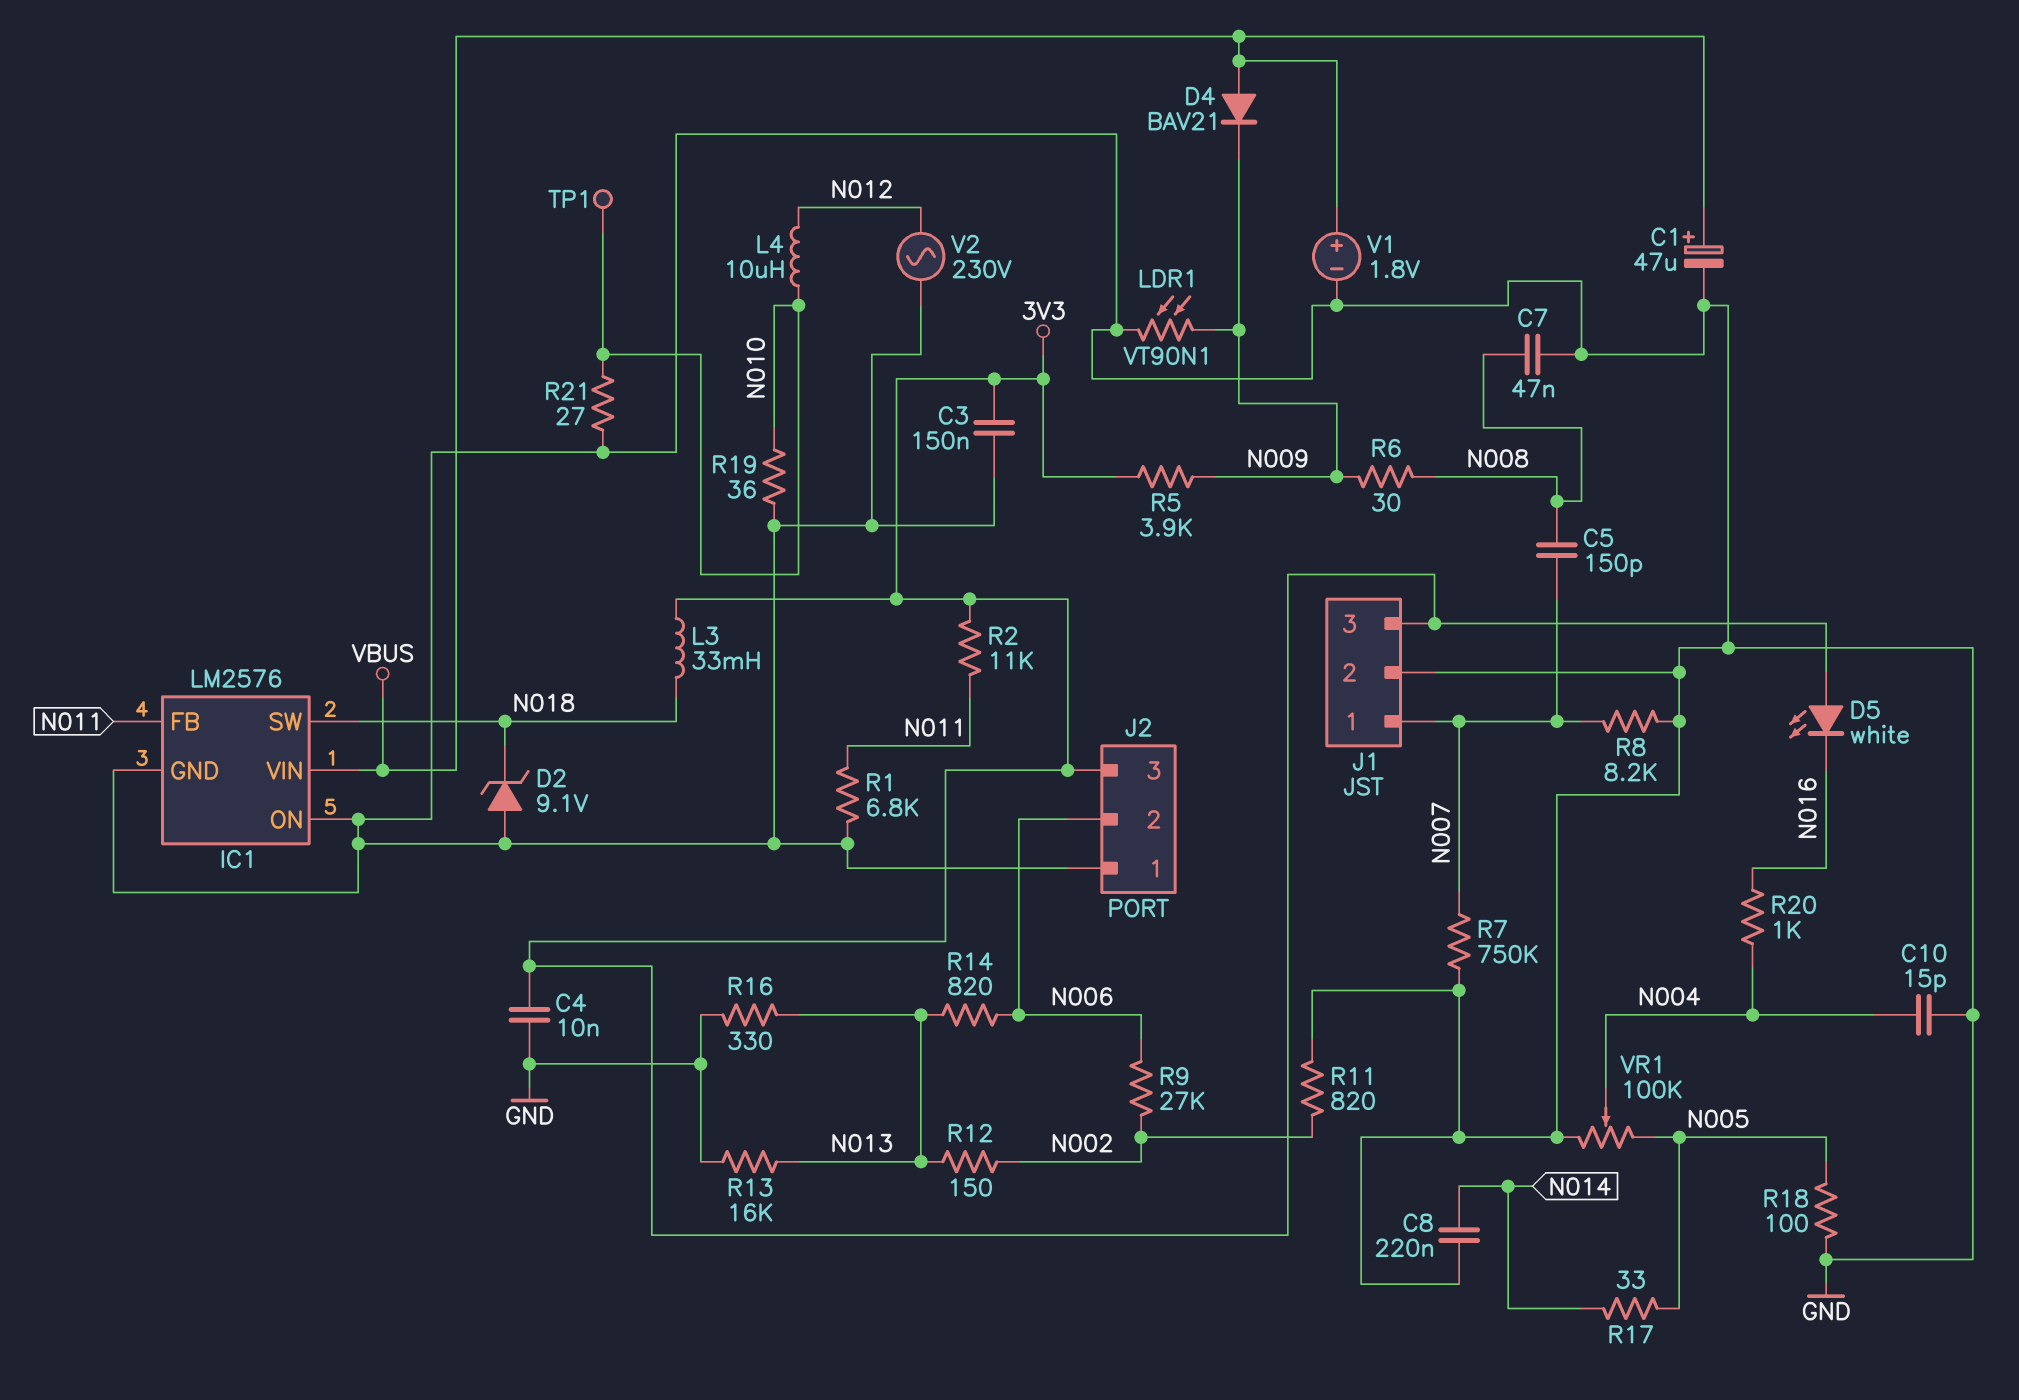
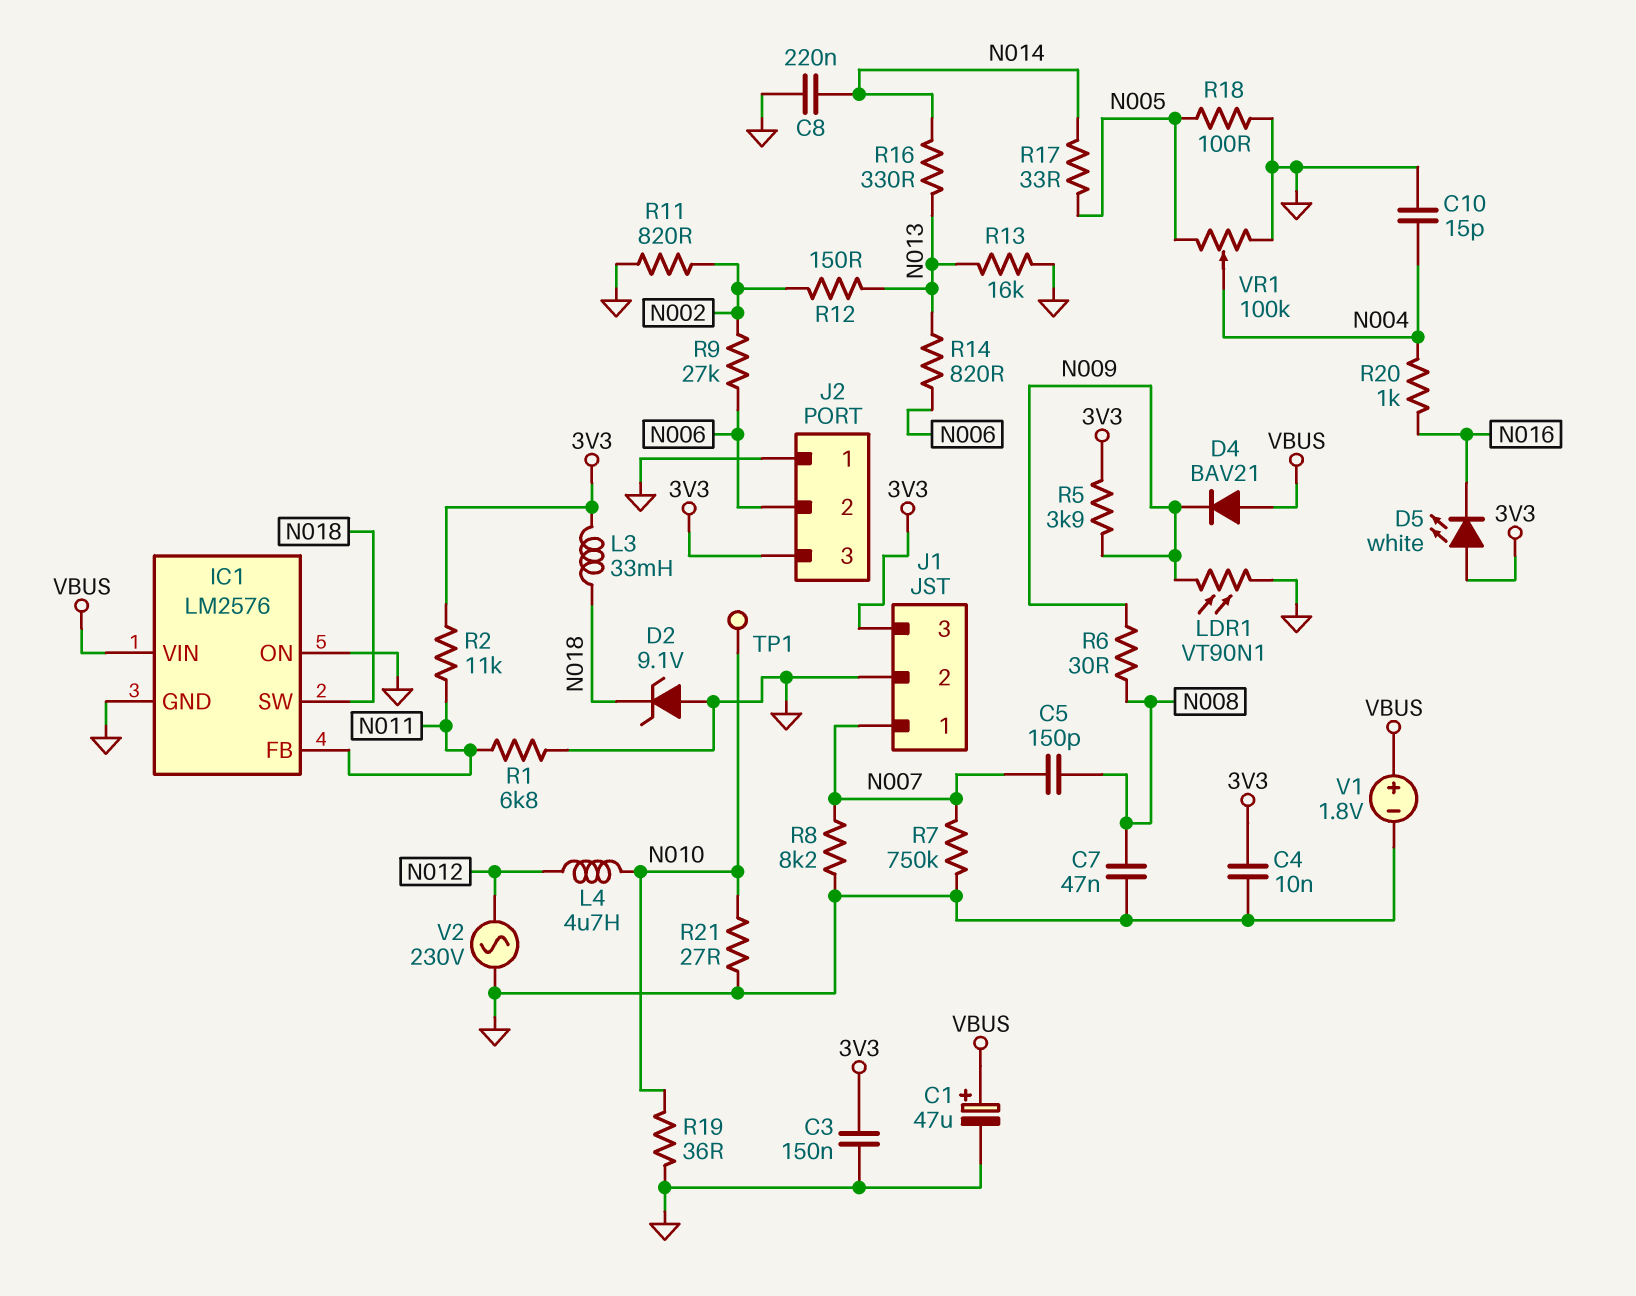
L4: 10uH (N010, N012) -> 4.7uH (N010, N012)
R16: 330 (GND, N013) -> 330 (N013, N014)

